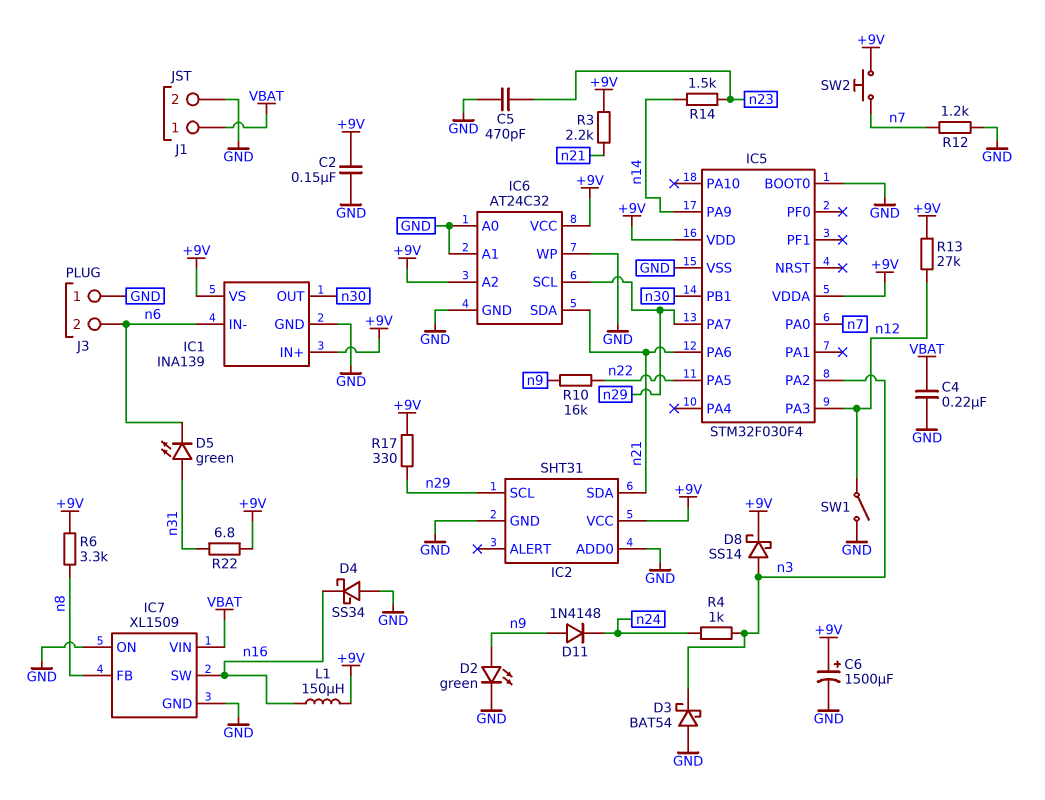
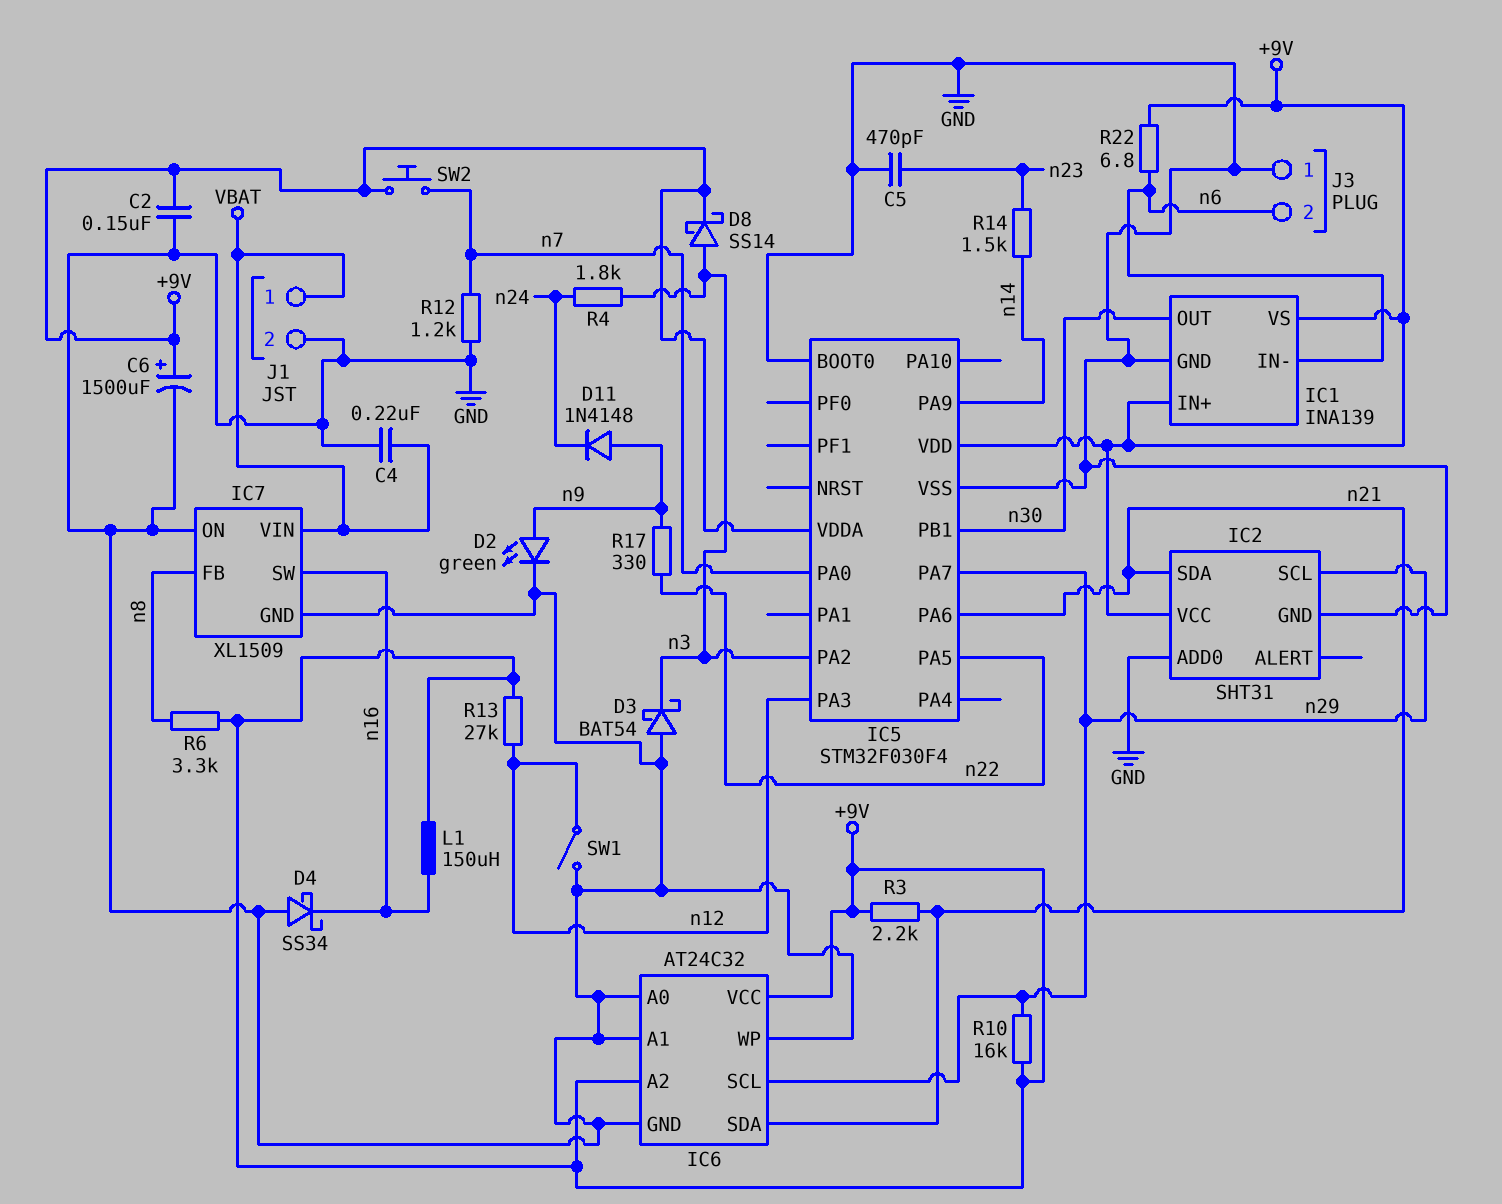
D5: LED green (A n31, K n6) -> none
R4: 1k (n3, n24) -> 1.8k (n3, n24)
R10: 16k (n9, n22) -> 16k (+9V, n29)
R17: 330 (+9V, n29) -> 330 (n9, n22)
R22: 6.8 (+9V, n31) -> 6.8 (+9V, n6)

